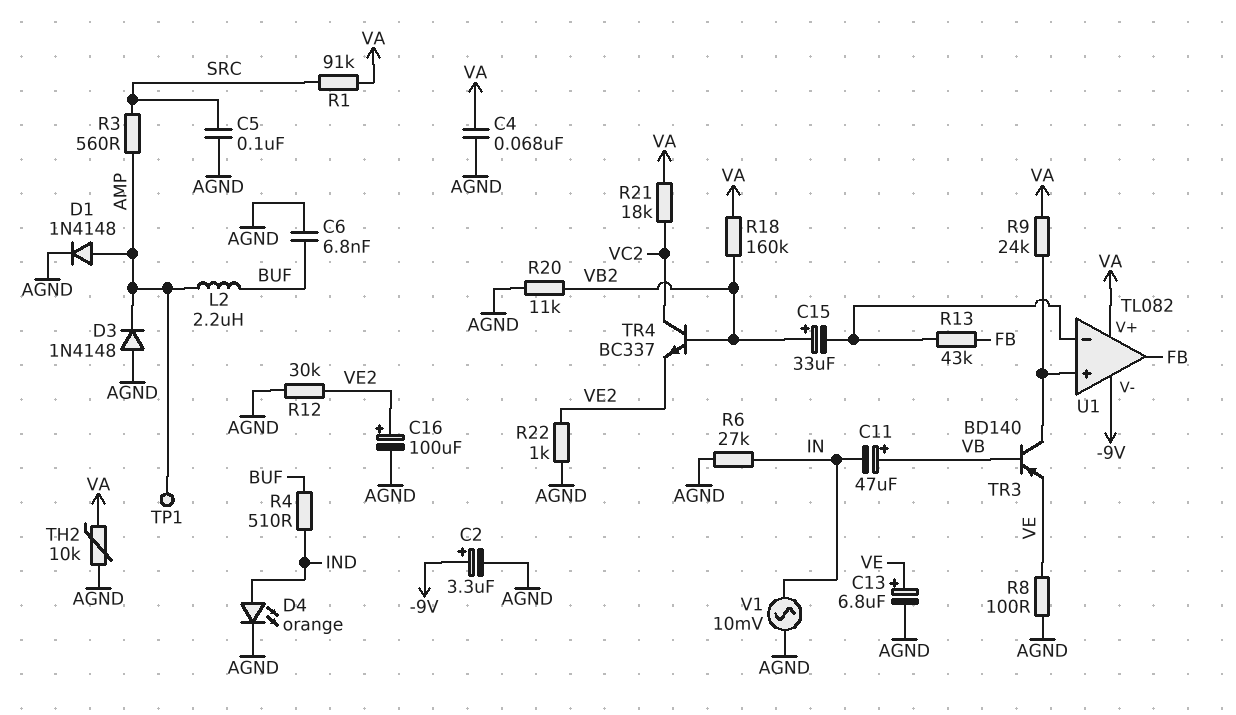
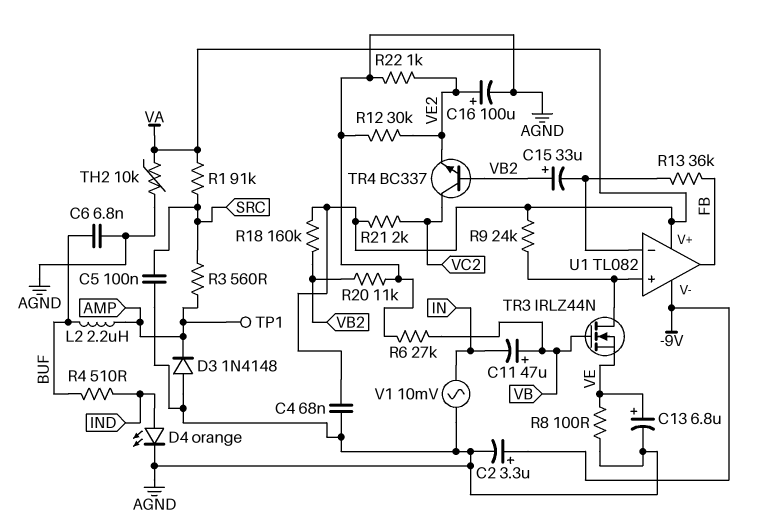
D1: diode 1N4148 (A AMP, K AGND) -> none
R6: 27k (AGND, IN) -> 27k (AGND, VB)
R13: 43k (FB, U1/in-) -> 36k (FB, U1/in-)
R21: 18k (VA, VC2) -> 2k (VA, VC2)
TR3: PNP BD140 (B VB, C U1/in+, E VE) -> NMOS IRLZ44N (G VB, D U1/in+, S VE)

